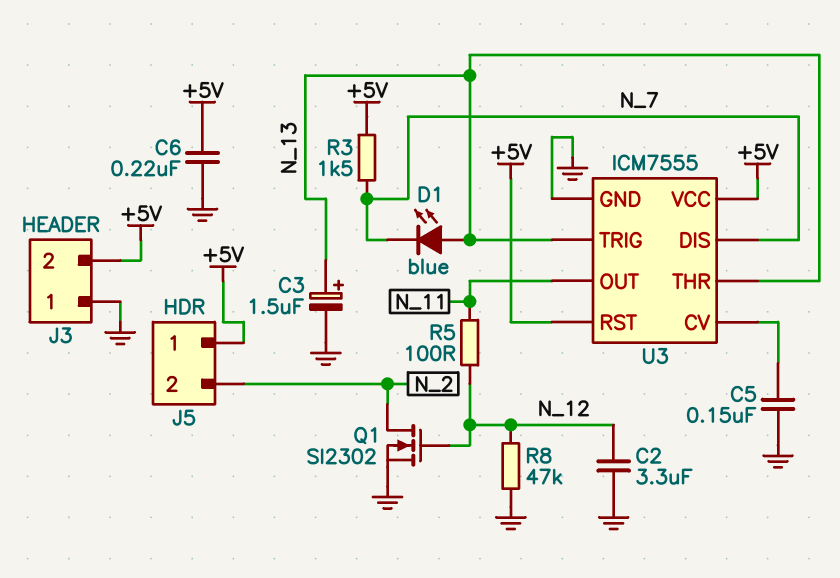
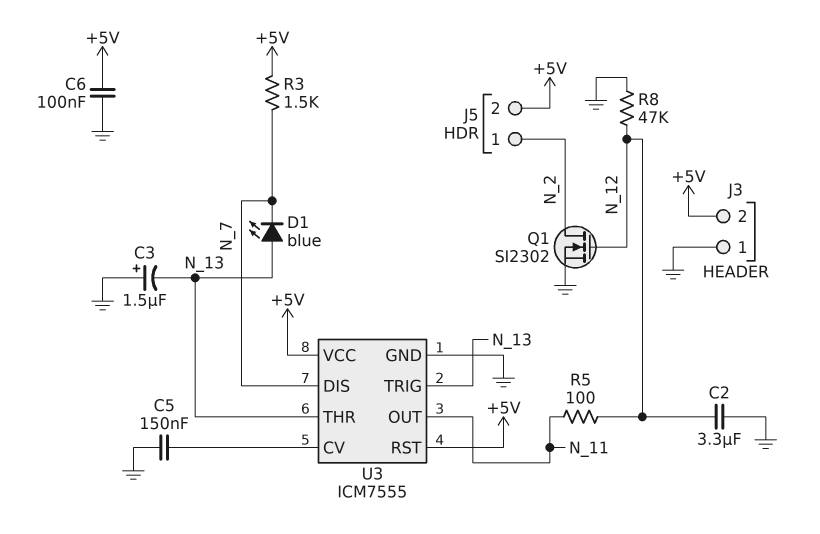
C3: 1.5uF (plus N_13, minus GND) -> 1.5uF (plus GND, minus N_13)
C6: 220nF (+5V, GND) -> 100nF (+5V, GND)
J5 pin 1: +5V -> N_2
J5 pin 2: N_2 -> +5V

